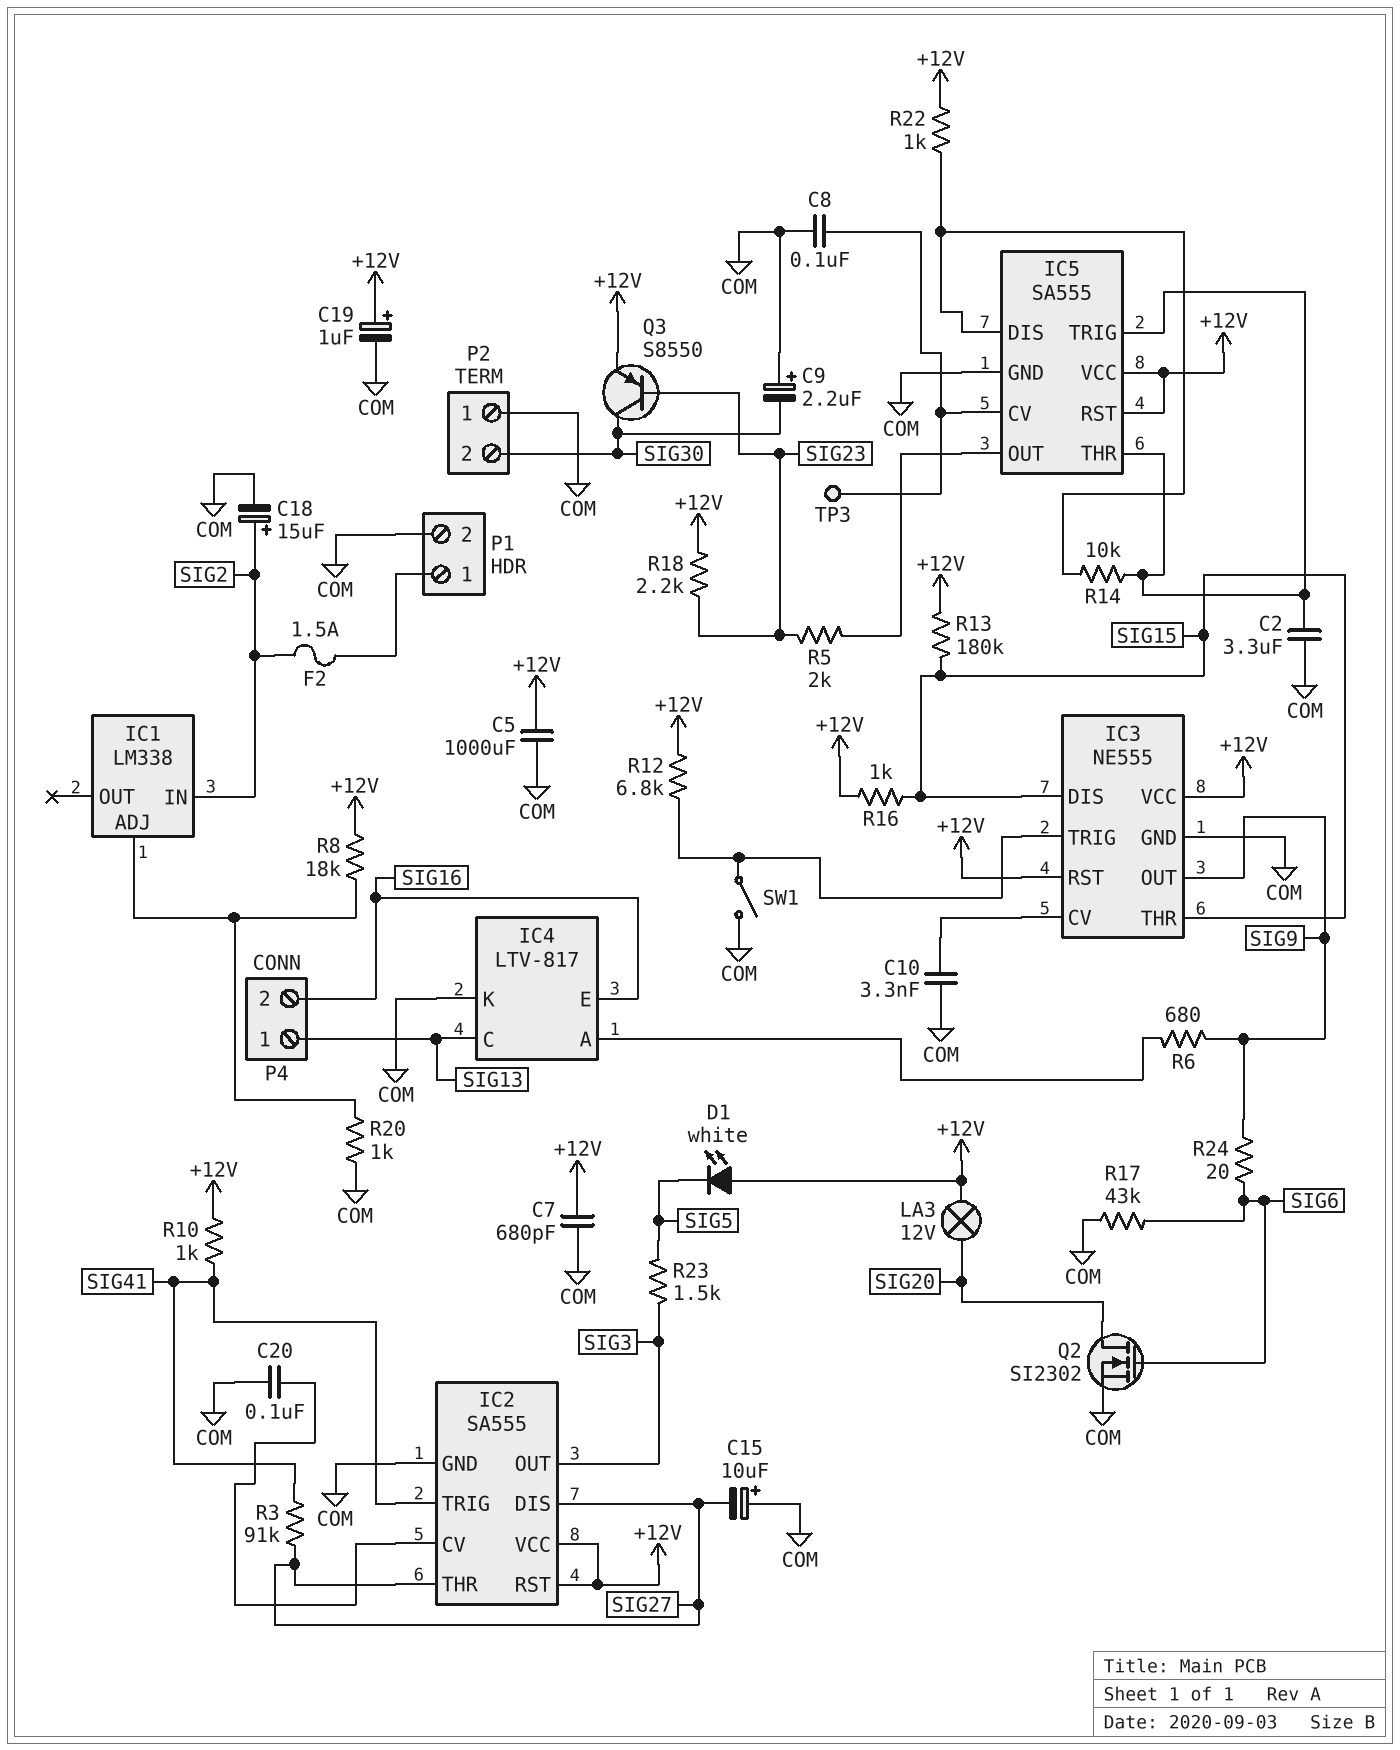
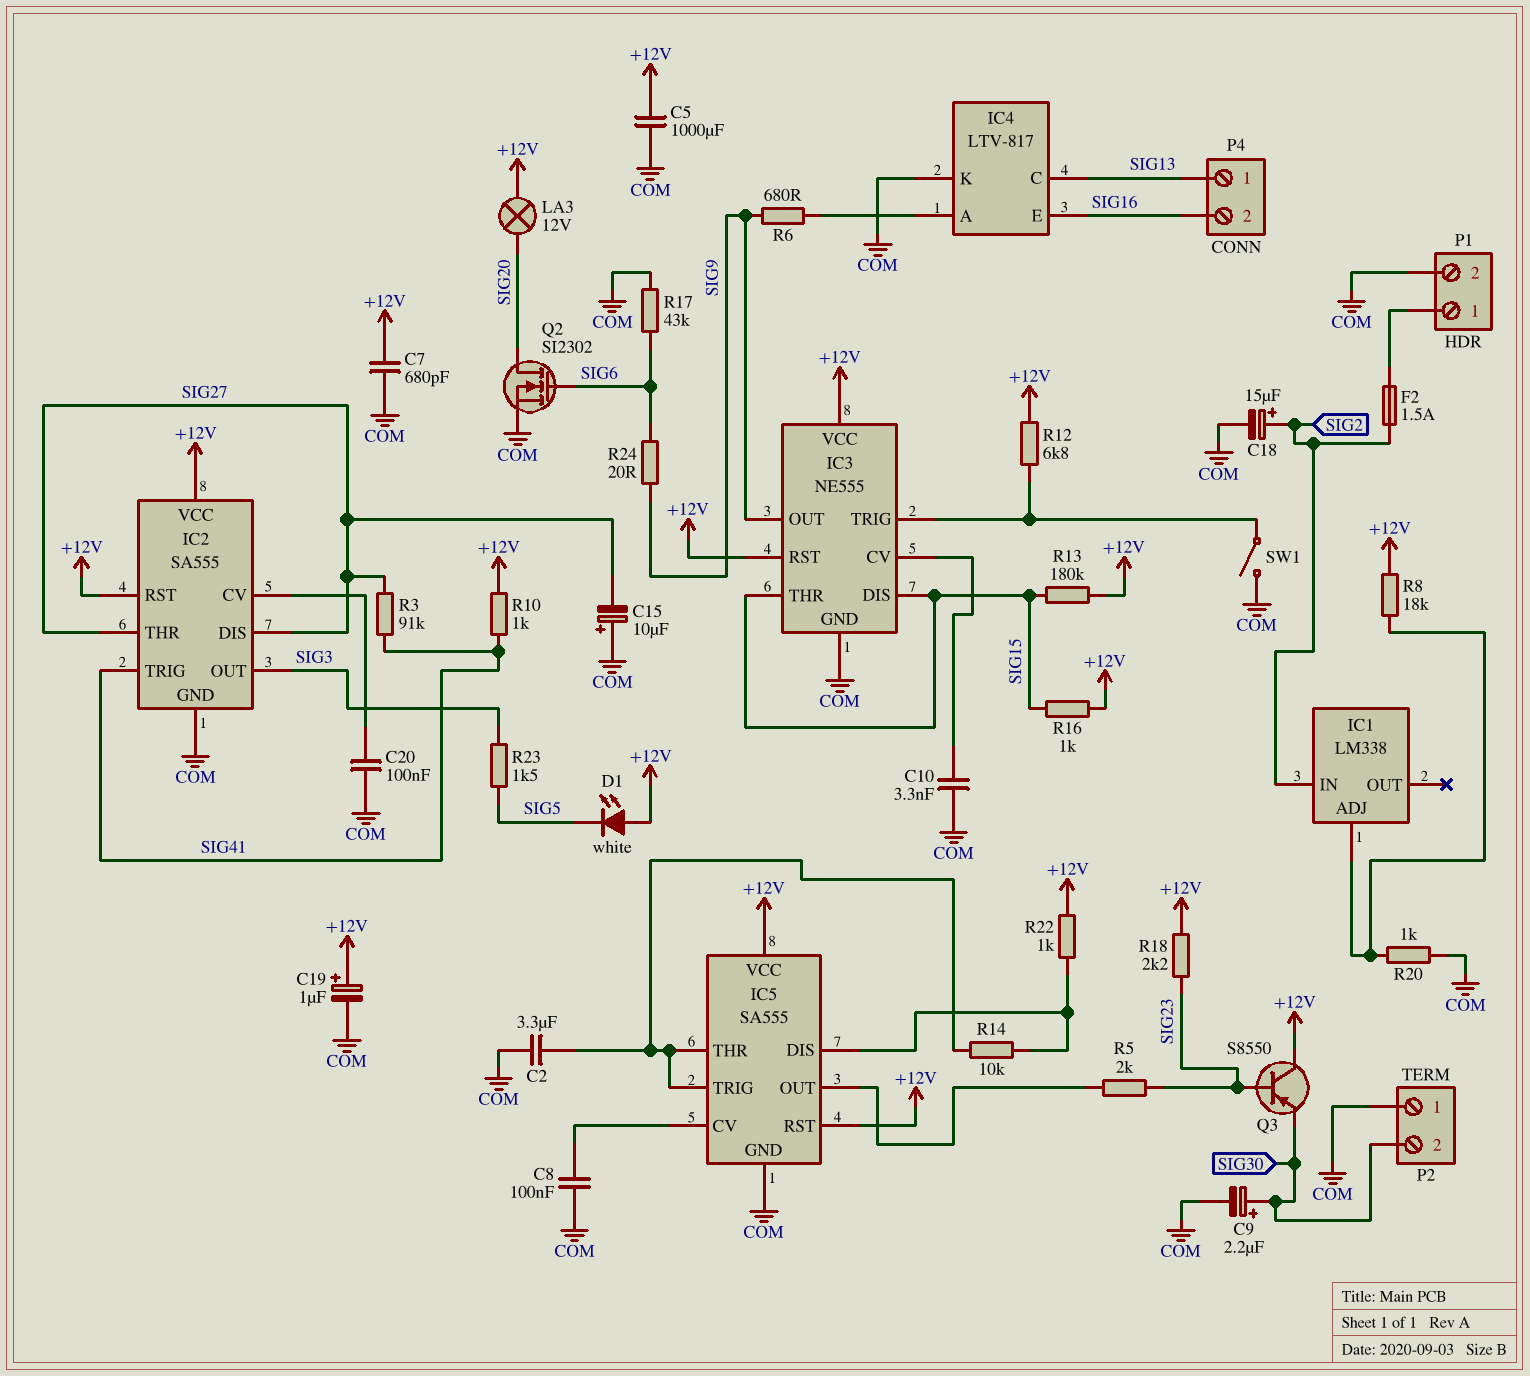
C9: 2.2uF (plus COM, minus SIG30) -> 2.2uF (plus SIG30, minus COM)
Q3: PNP S8550 (B SIG23, C SIG30, E +12V) -> PNP S8550 (B SIG23, C +12V, E SIG30)
TP3: test point (IC5/CV) -> none

